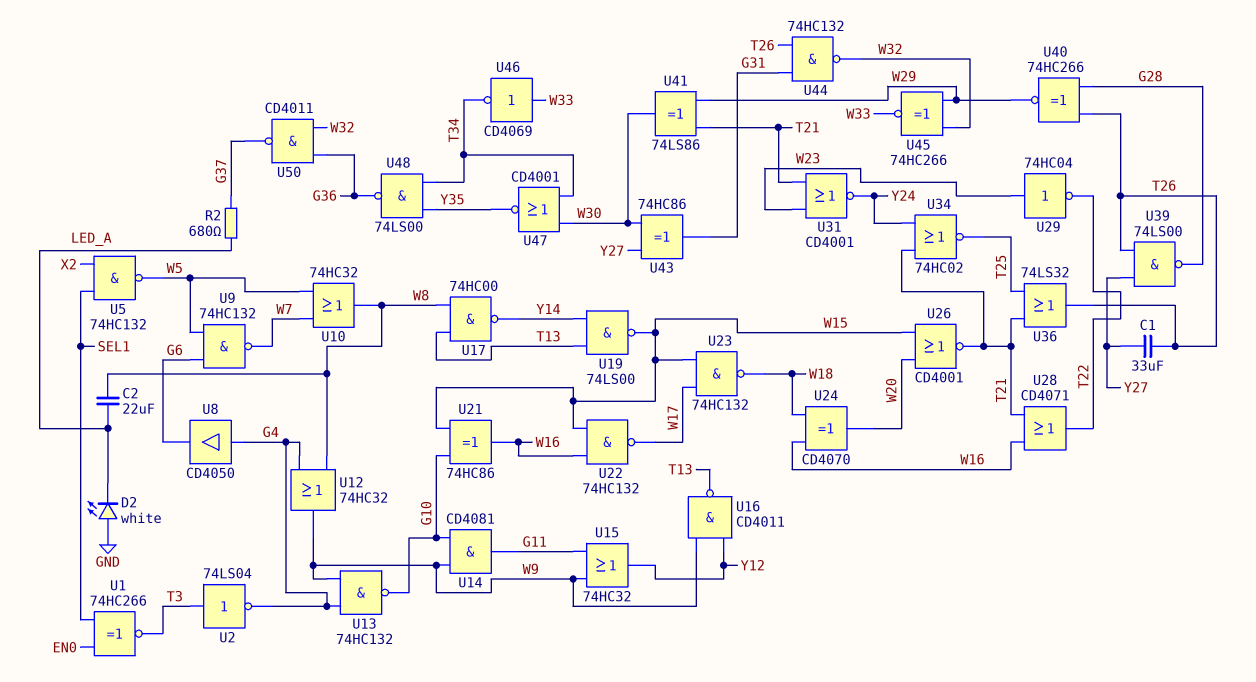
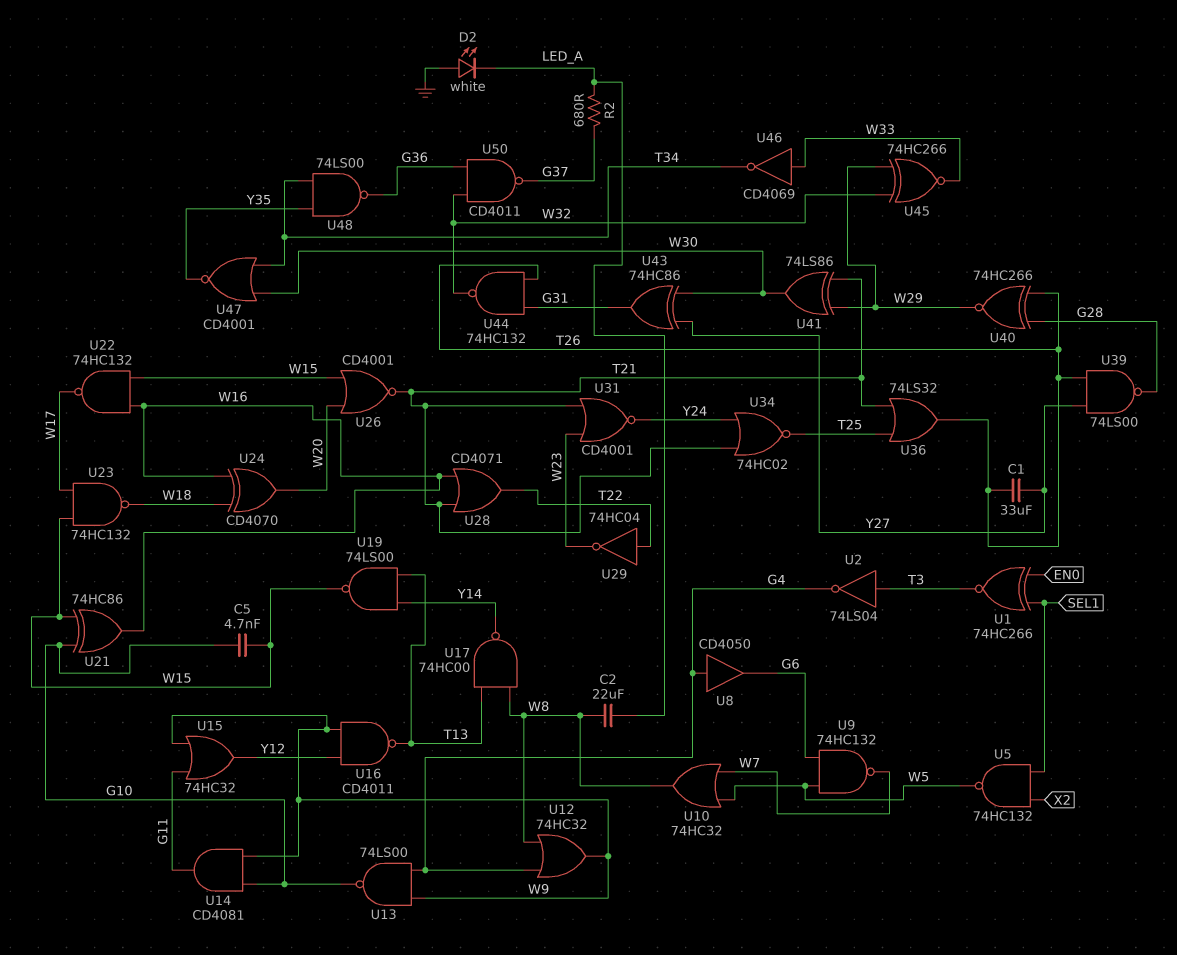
C5: none -> 4.7nF (G10, W15)
U13: NAND 74HC132 (in G4, in W9, out G10) -> NAND 74LS00 (in G4, in W9, out G10)
U29: NOT 74HC04 (in W23, out T22) -> NOT 74HC04 (in T22, out W23)

